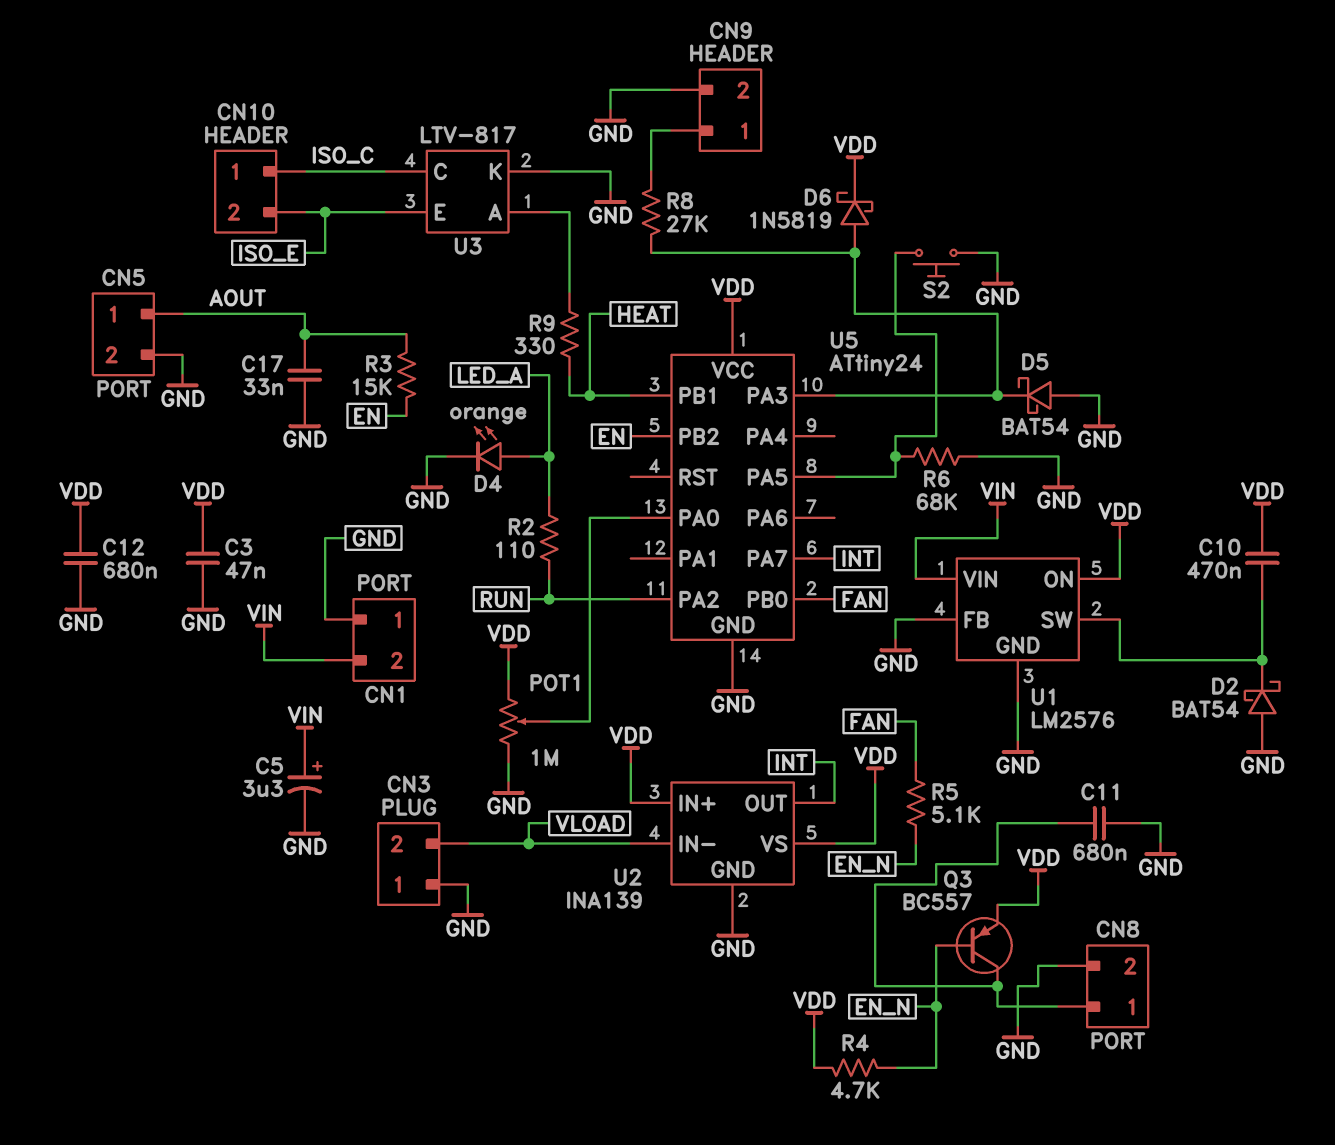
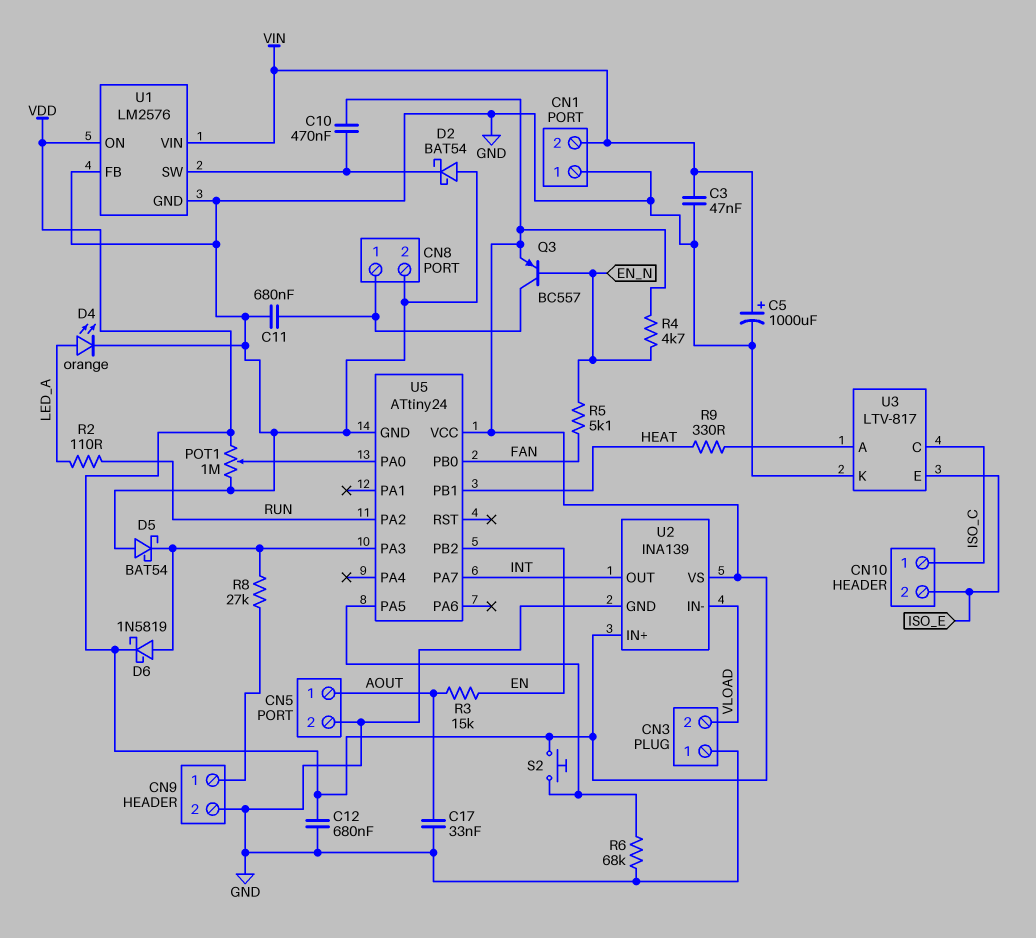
C3: 47nF (GND, VDD) -> 47nF (GND, VIN)
C5: 3.3uF (plus VIN, minus GND) -> 1000uF (plus VIN, minus GND)
S2: button (GND, U5/PA5) -> button (U5/PA5, VDD)

